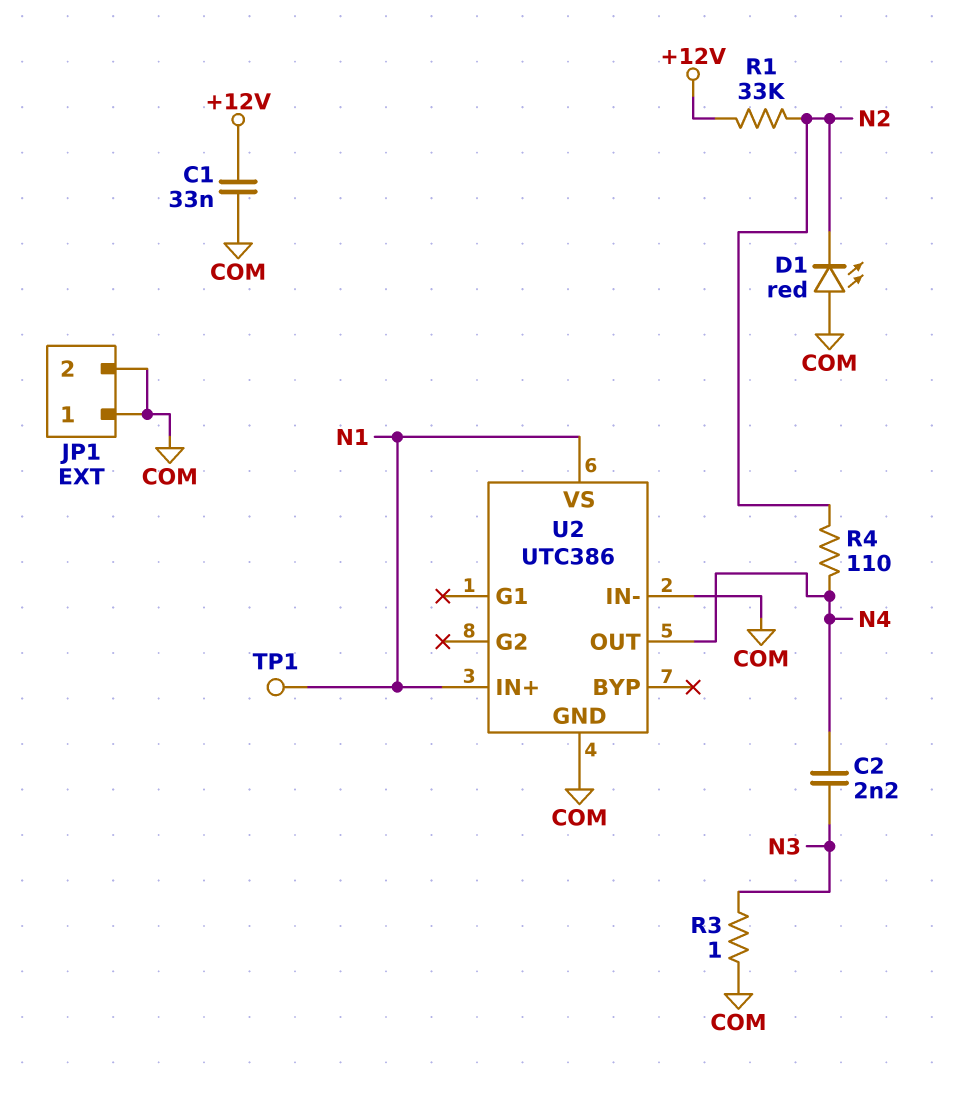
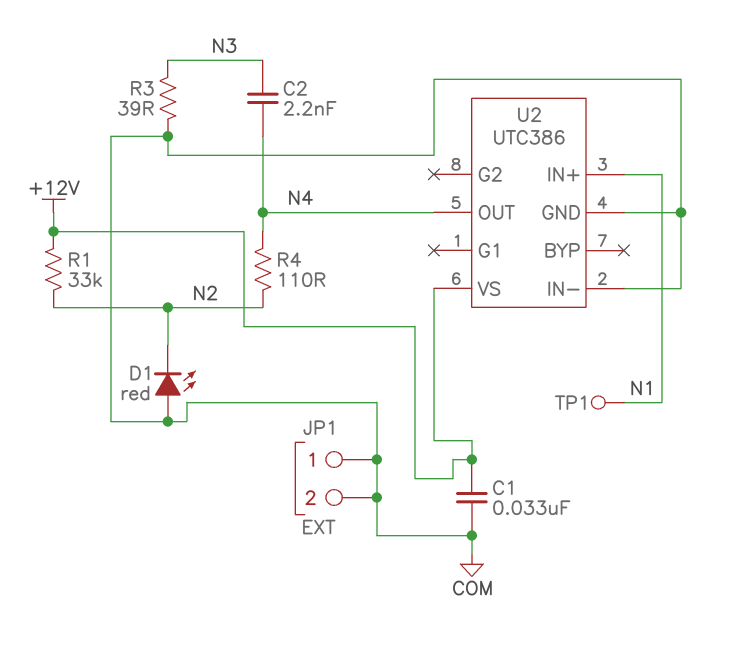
R3: 1 (COM, N3) -> 39 (COM, N3)
U2 pin VS: N1 -> +12V

